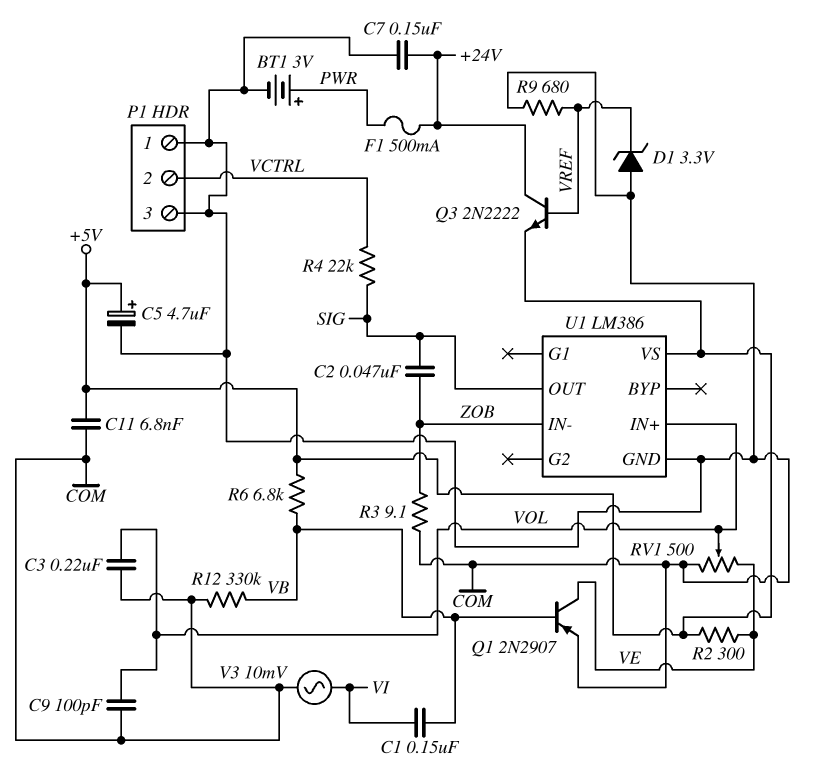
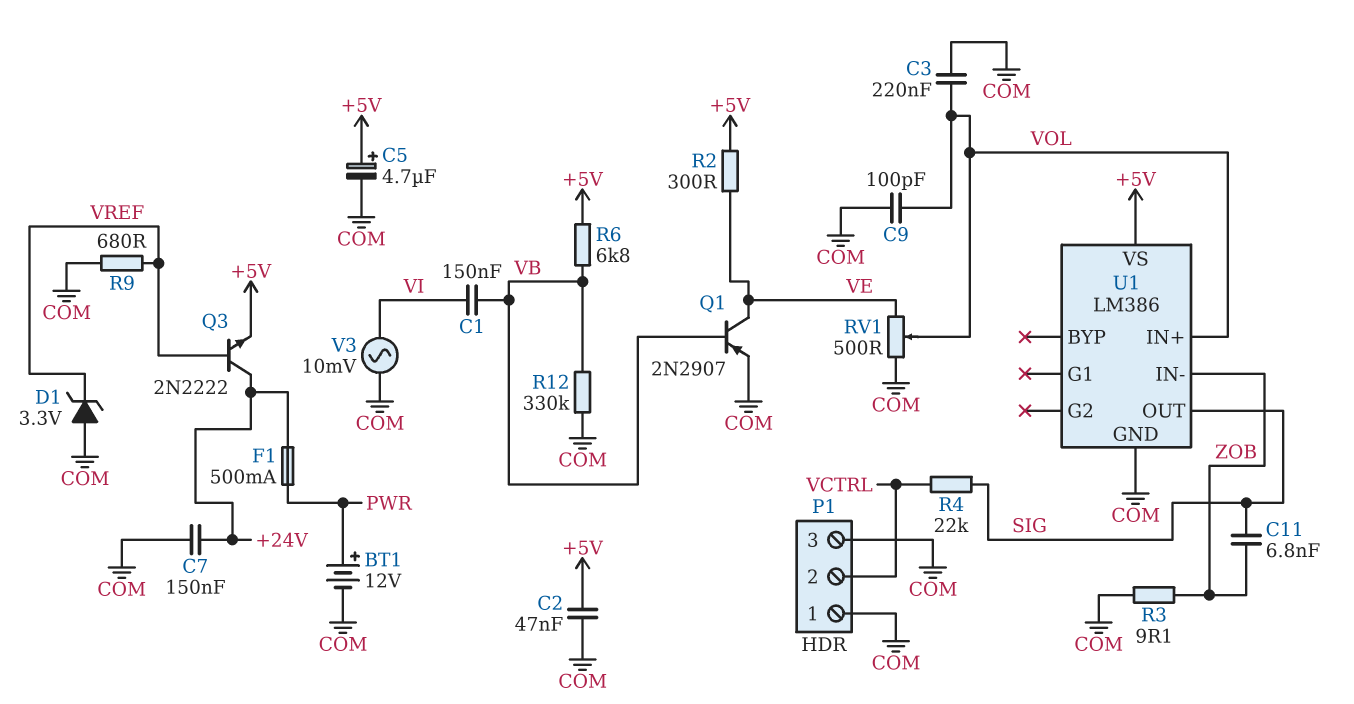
BT1: 3V (plus PWR, minus COM) -> 12V (plus PWR, minus COM)
C2: 47nF (SIG, ZOB) -> 47nF (+5V, COM)
C11: 6.8nF (+5V, COM) -> 6.8nF (SIG, ZOB)

